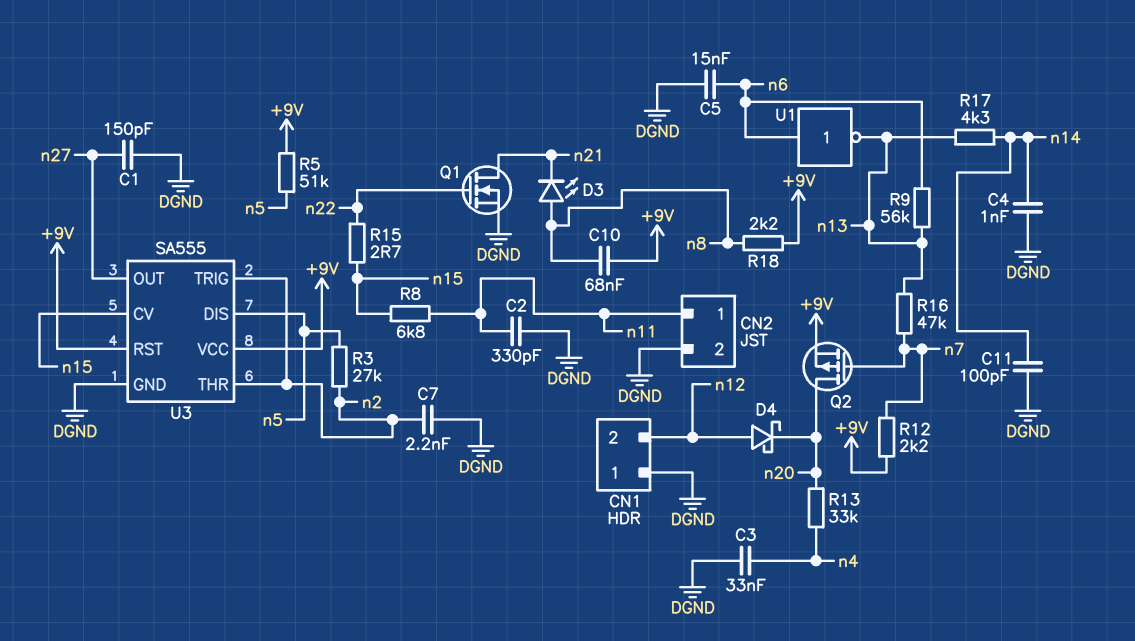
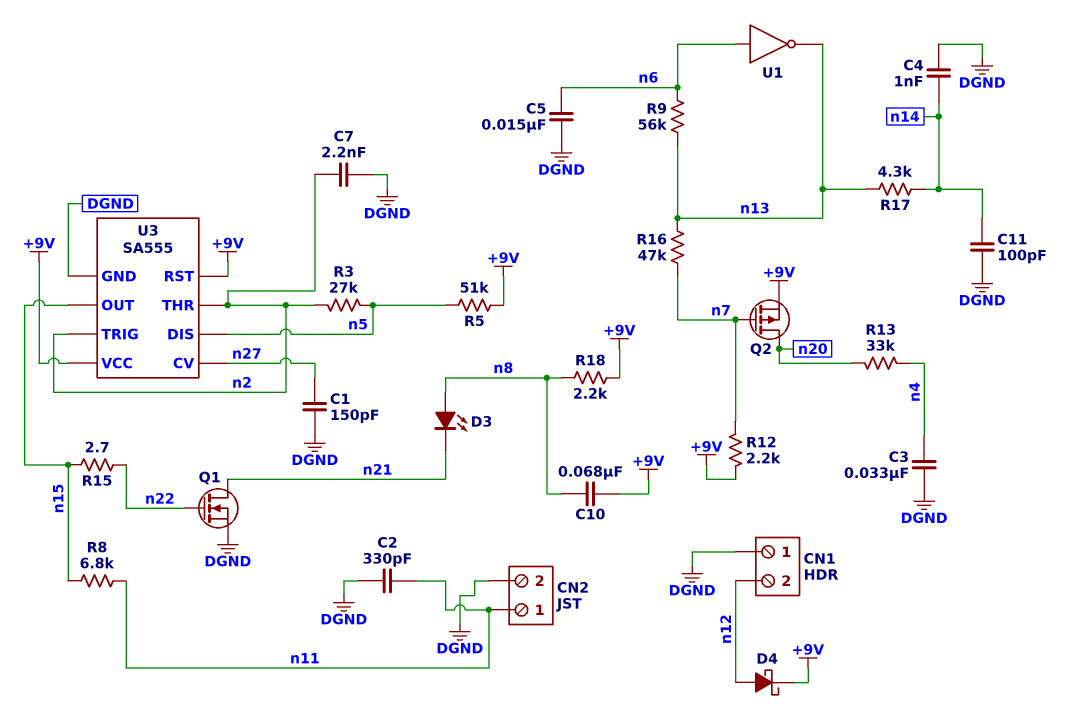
D4: schottky (A n12, K n20) -> schottky (A n12, K +9V)
U3 pin CV: n15 -> n27
U3 pin OUT: n27 -> n15

